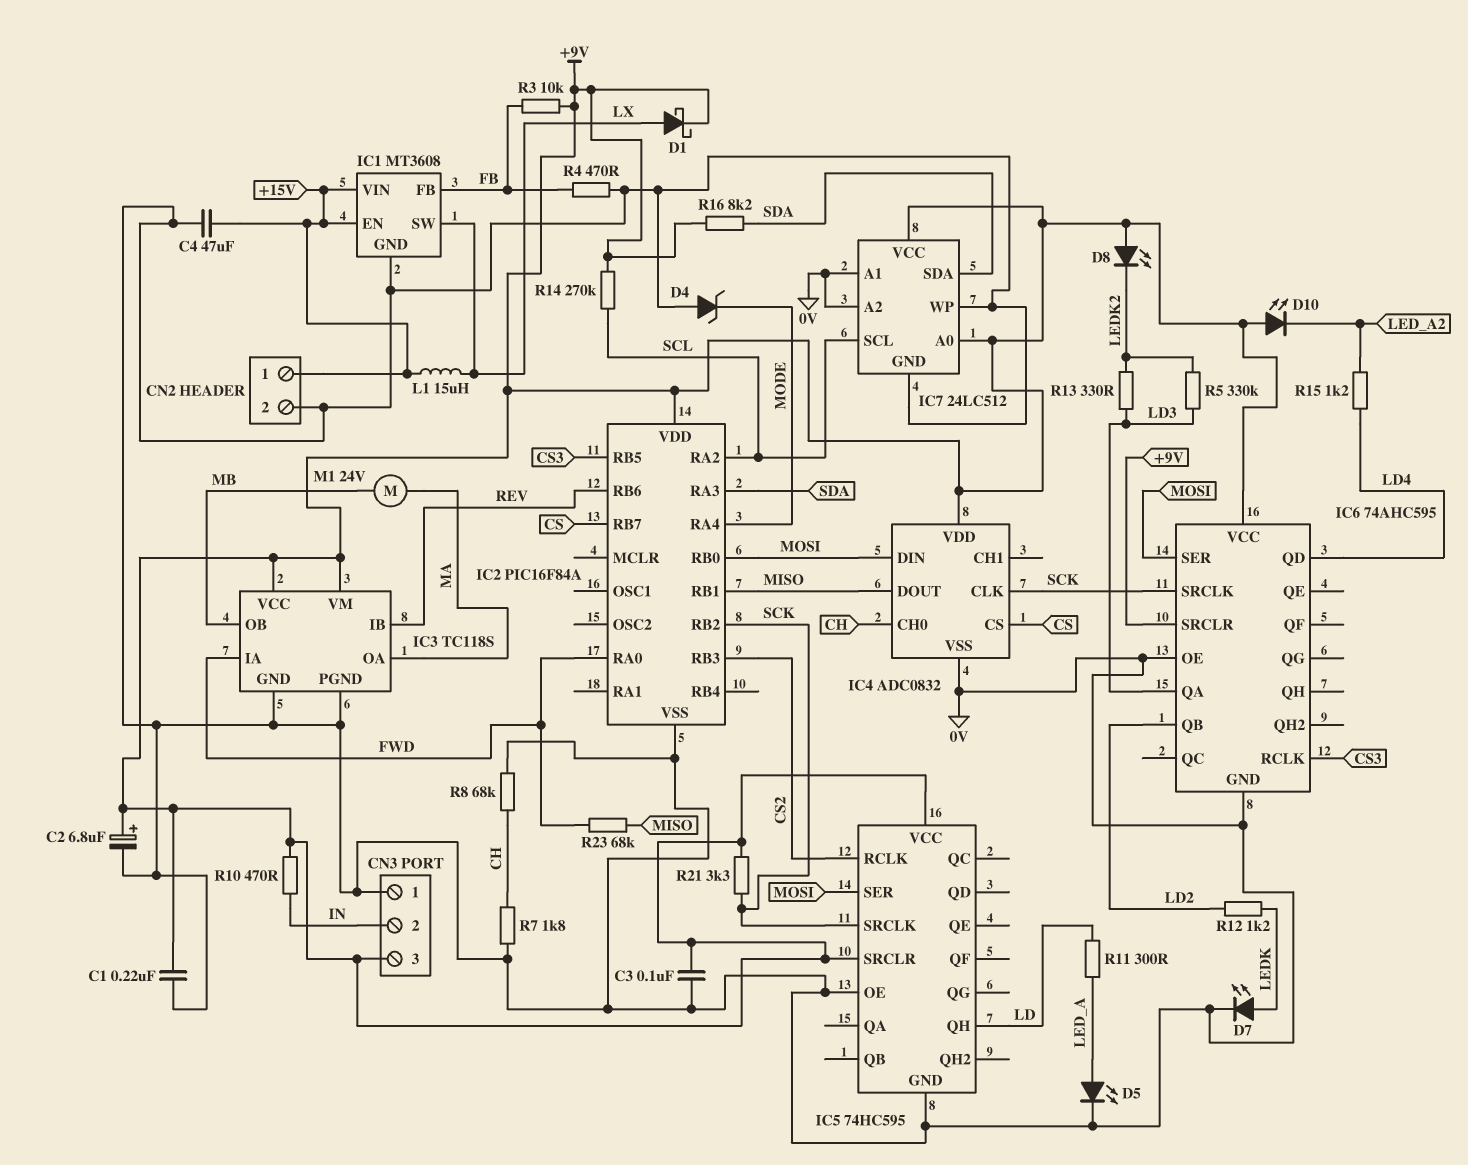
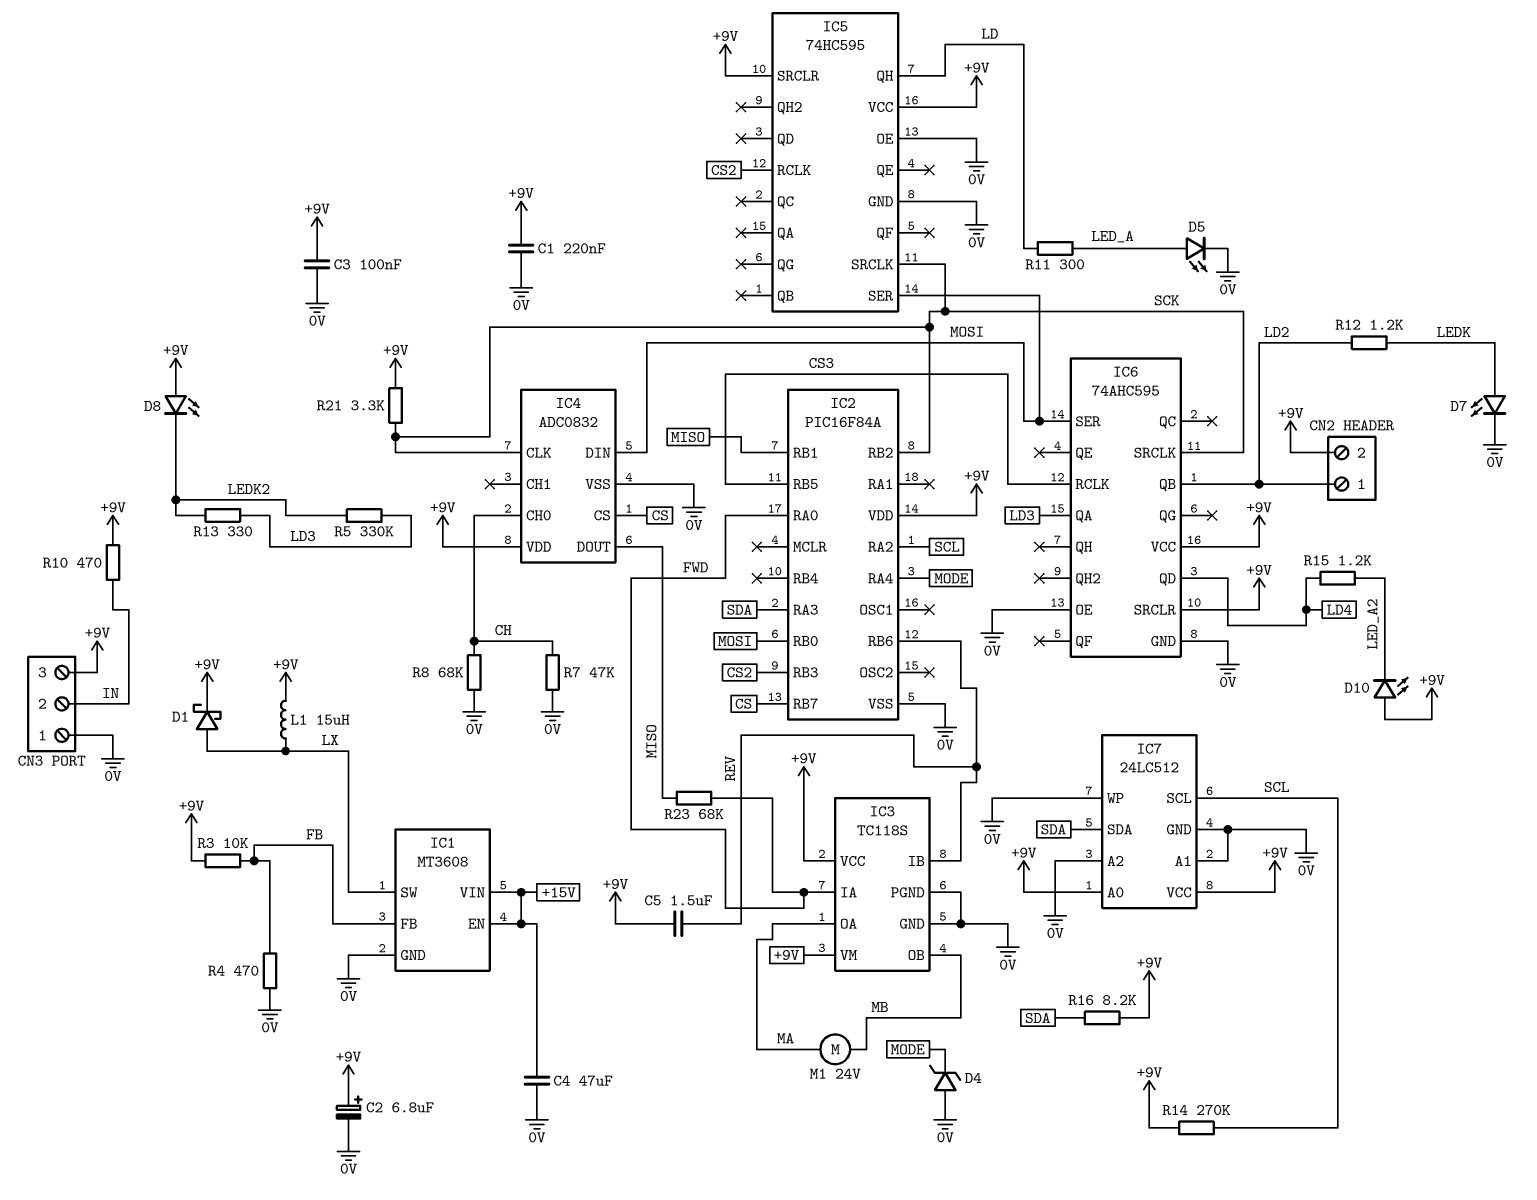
C5: none -> 1.5uF (+9V, REV)
CN2 pin 1: +15V -> LD2
CN2 pin 2: 0V -> +9V
L1: 15uH (+15V, LX) -> 15uH (+9V, LX)
R7: 1.8k (0V, CH) -> 47k (0V, CH)

